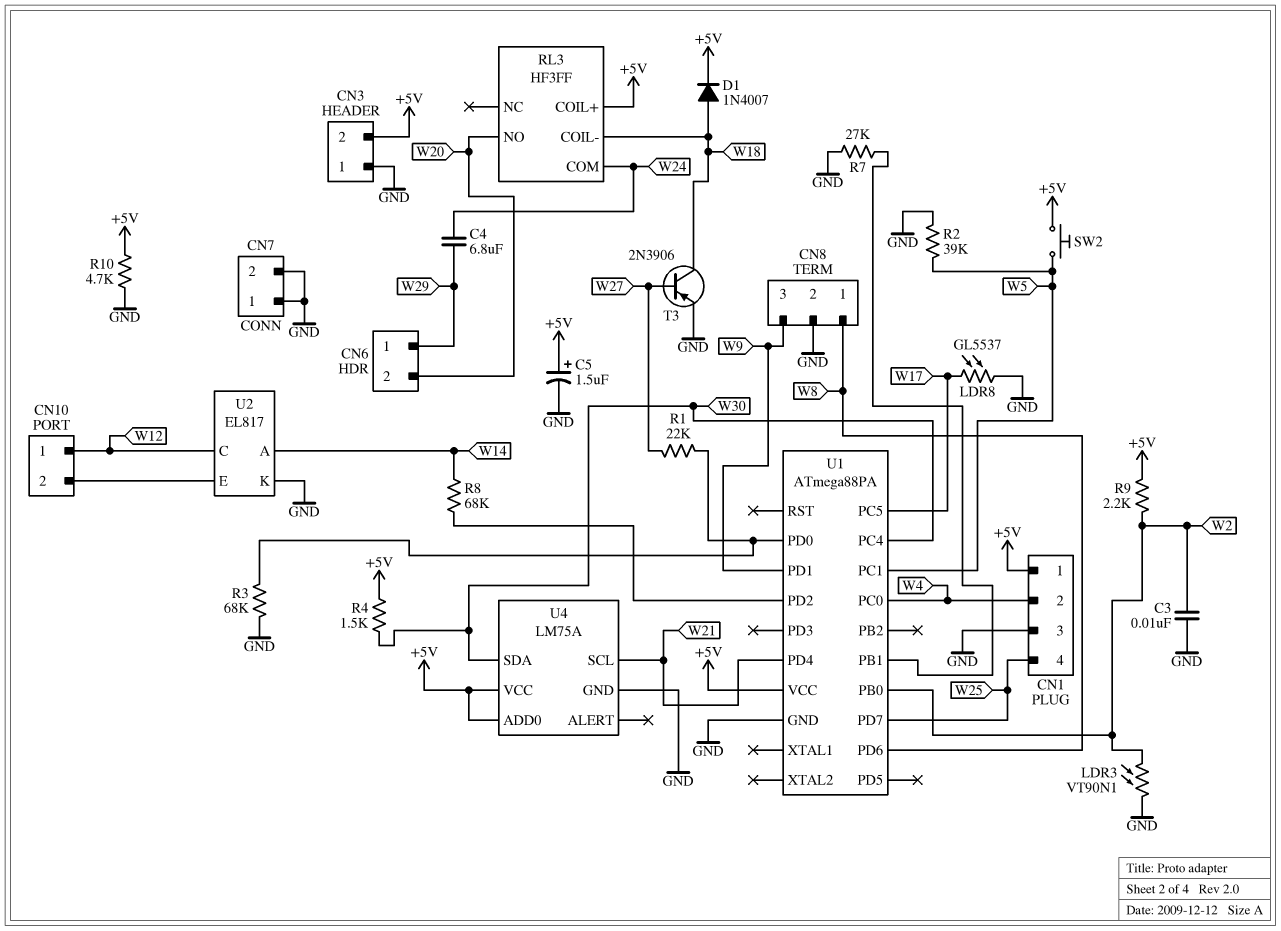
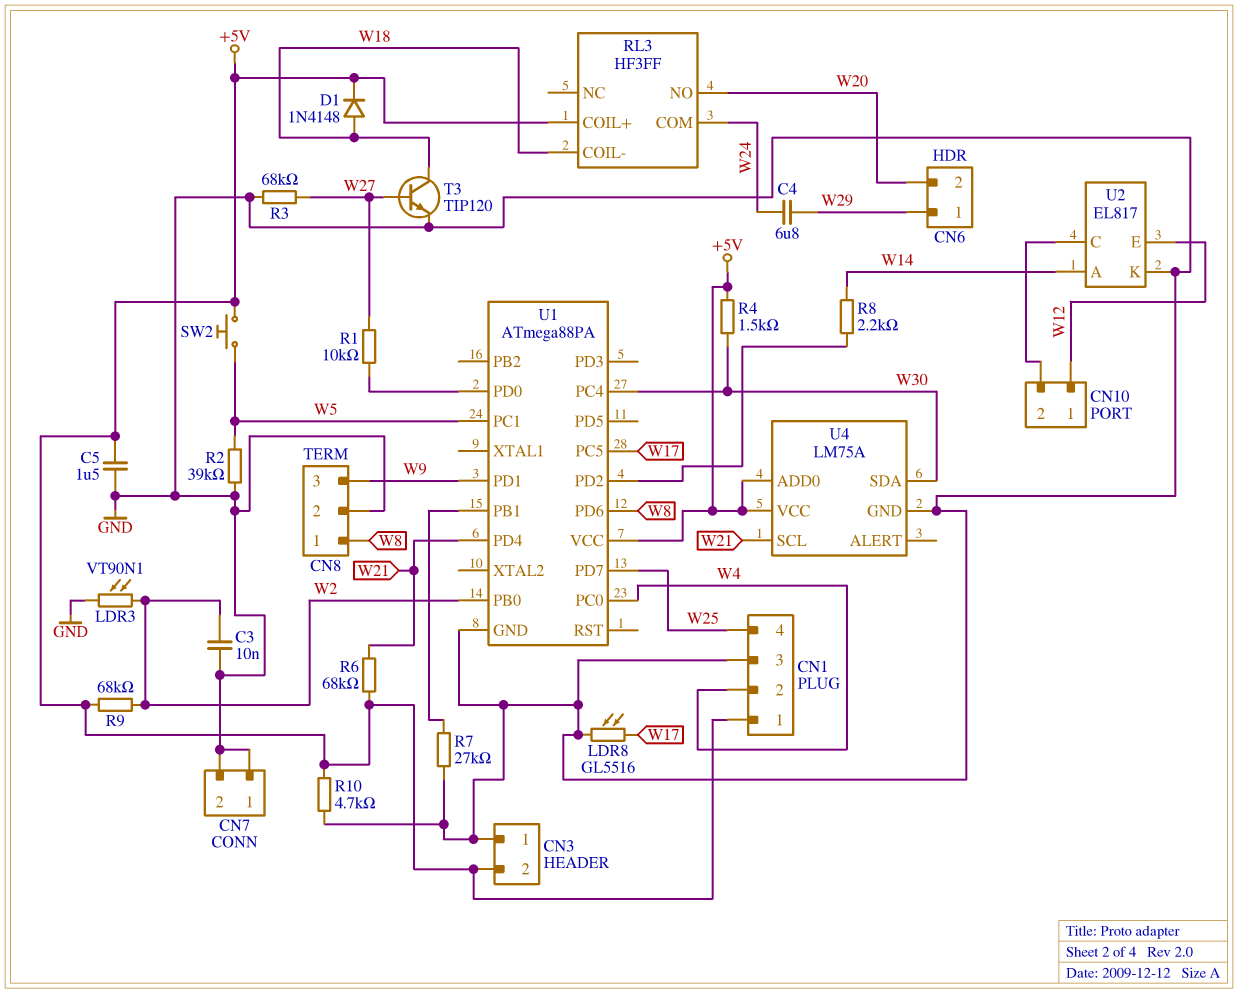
C5: 1.5uF (plus +5V, minus GND) -> 1.5uF (+5V, GND)
D1: diode 1N4007 (A W18, K +5V) -> diode 1N4148 (A W18, K +5V)
LDR8: GL5537 (GND, W17) -> GL5516 (GND, W17)
R1: 22k (U1/PD0, W27) -> 10k (U1/PD0, W27)
R3: 68k (GND, U1/PD0) -> 68k (GND, W27)
R6: none -> 68k (+5V, W21)
R8: 68k (U1/PD2, W14) -> 2.2k (U1/PD2, W14)
R9: 2.2k (+5V, W2) -> 68k (+5V, W2)
T3: PNP 2N3906 (B W27, C W18, E GND) -> NPN TIP120 (B W27, C W18, E GND)
U2 pin C: W12 -> CN10/2
U2 pin E: CN10/2 -> W12

